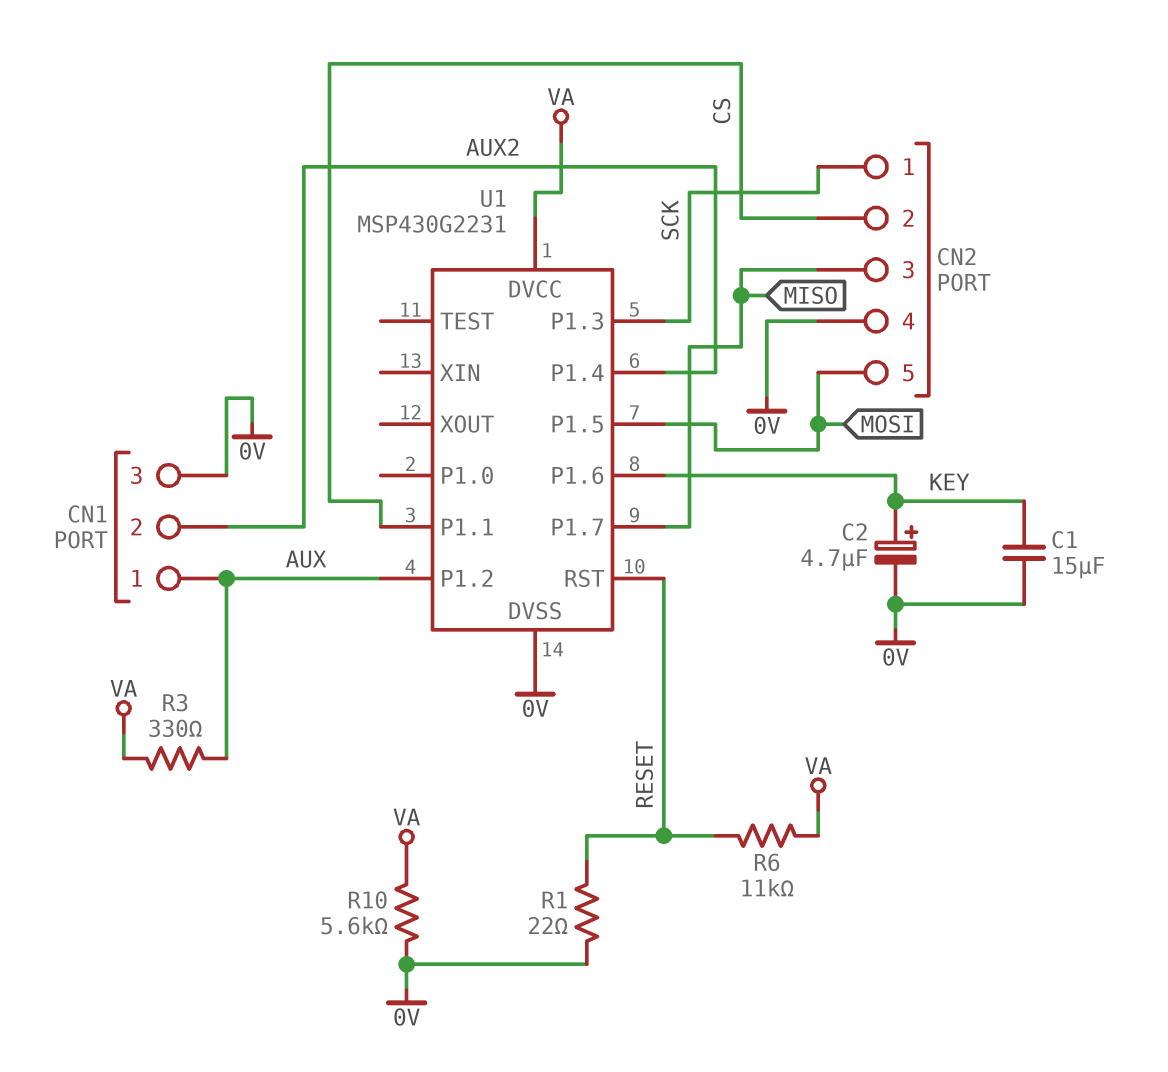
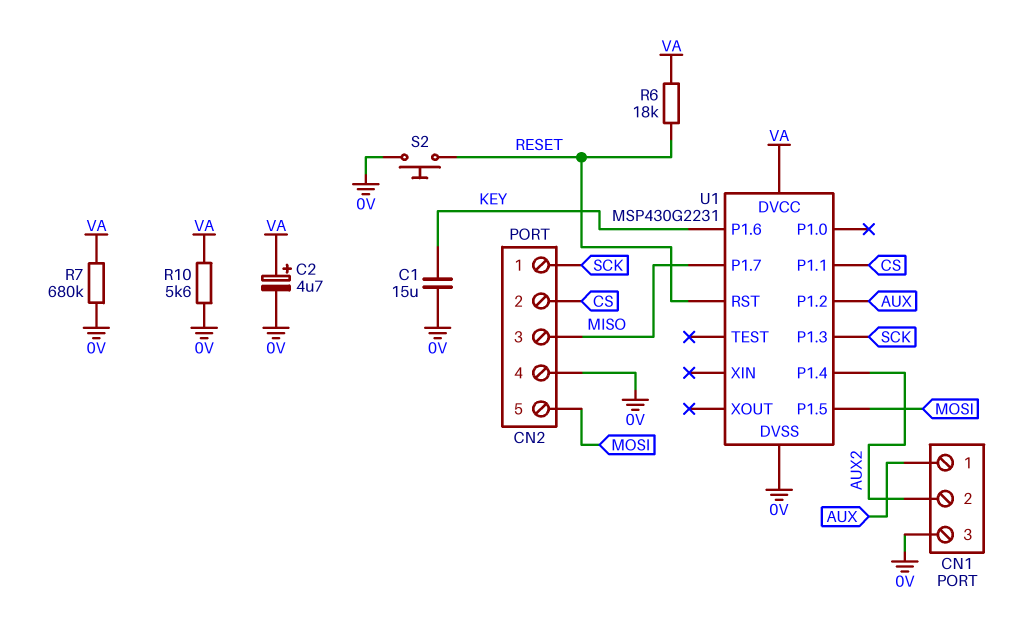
C2: 4.7uF (plus KEY, minus 0V) -> 4.7uF (plus VA, minus 0V)
R1: 22 (0V, RESET) -> none
R3: 330 (AUX, VA) -> none
R6: 11k (RESET, VA) -> 18k (RESET, VA)
R7: none -> 680k (0V, VA)
S2: none -> button (0V, RESET)

